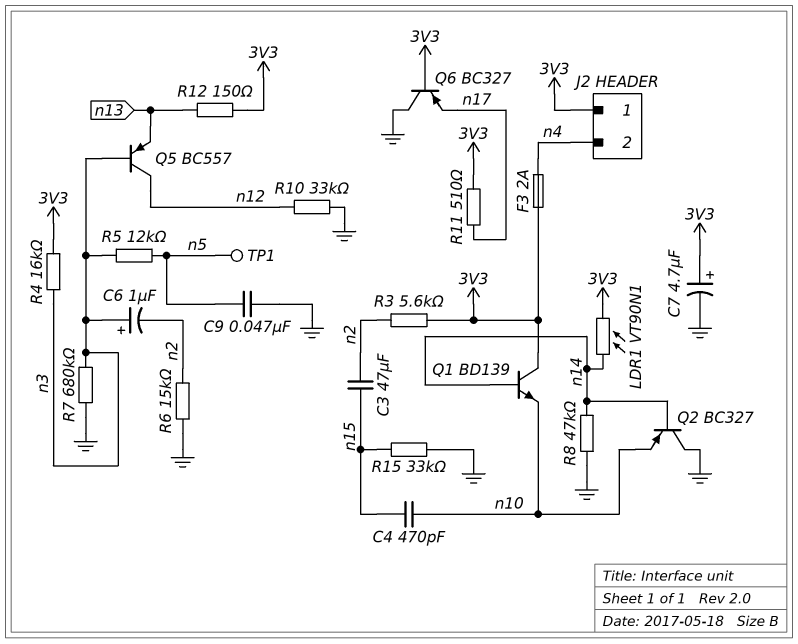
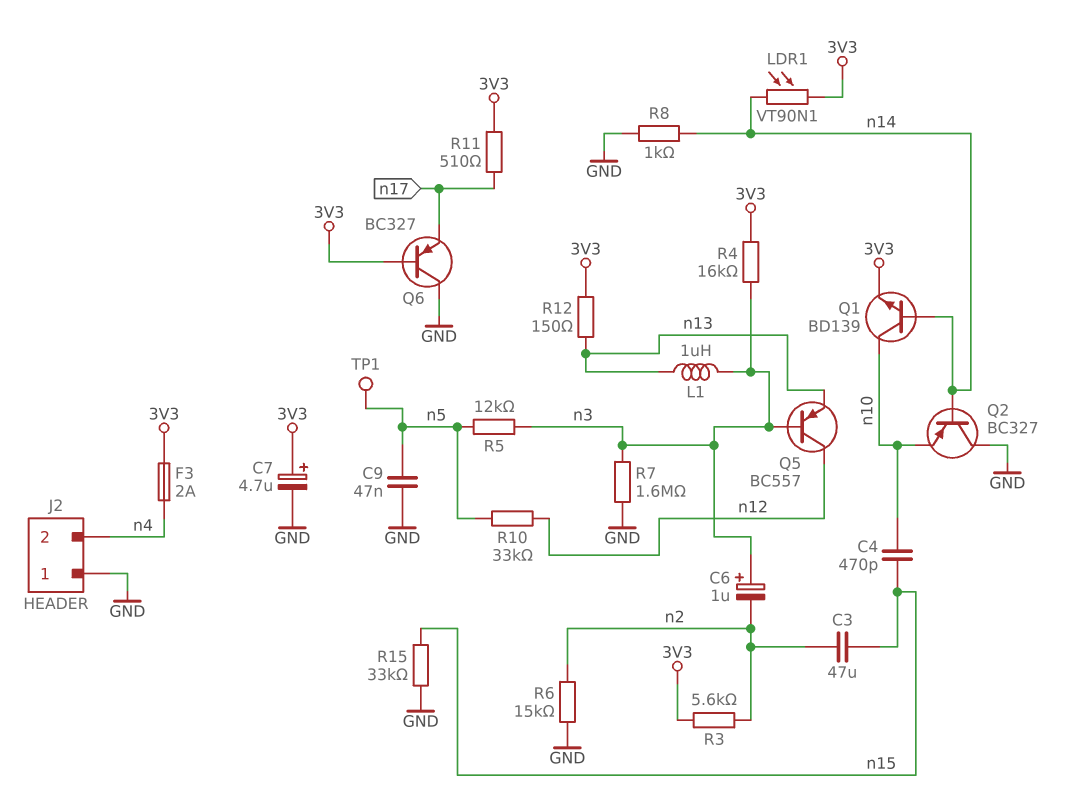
J2 pin 1: 3V3 -> GND
L1: none -> 1uH (n3, n13)
Q1: NPN BD139 (B n14, C 3V3, E n10) -> NPN BD139 (B n14, C n10, E 3V3)
R7: 680k (GND, n3) -> 1.6M (GND, n3)
R8: 47k (GND, n14) -> 1k (GND, n14)
R10: 33k (GND, n12) -> 33k (n5, n12)

